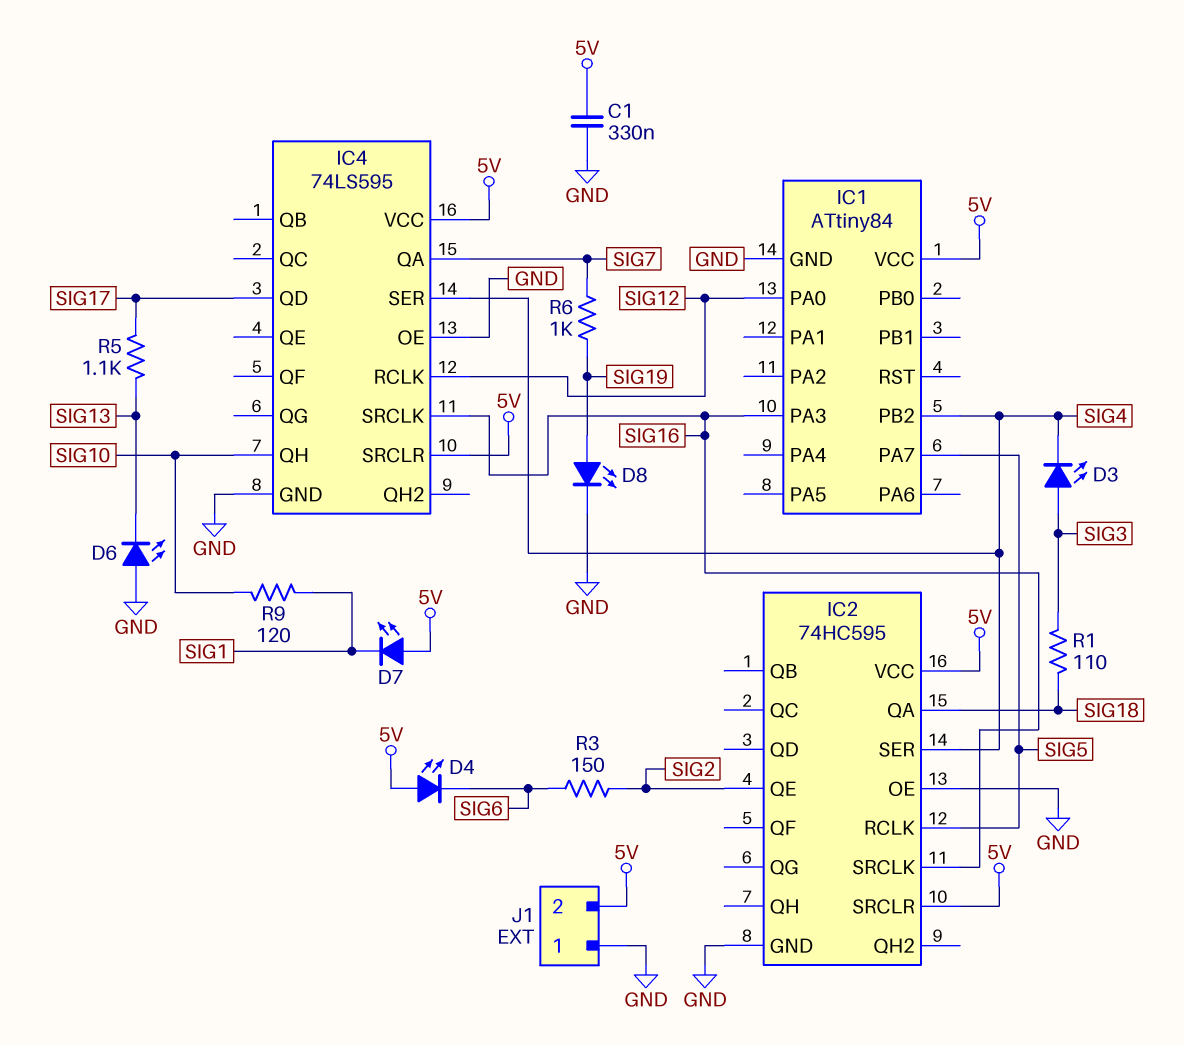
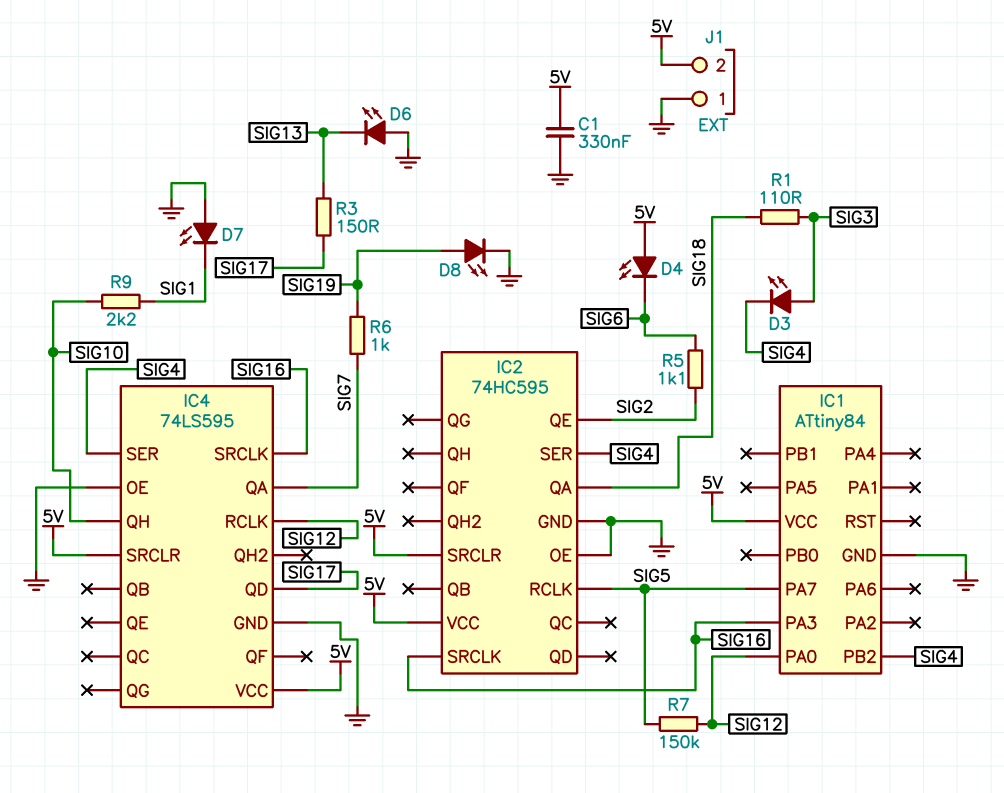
D7: LED (A 5V, K SIG1) -> LED (A GND, K SIG1)
R3: 150 (SIG2, SIG6) -> 150 (SIG13, SIG17)
R5: 1.1k (SIG13, SIG17) -> 1.1k (SIG2, SIG6)
R7: none -> 150k (SIG5, SIG12)
R9: 120 (SIG1, SIG10) -> 2.2k (SIG1, SIG10)

